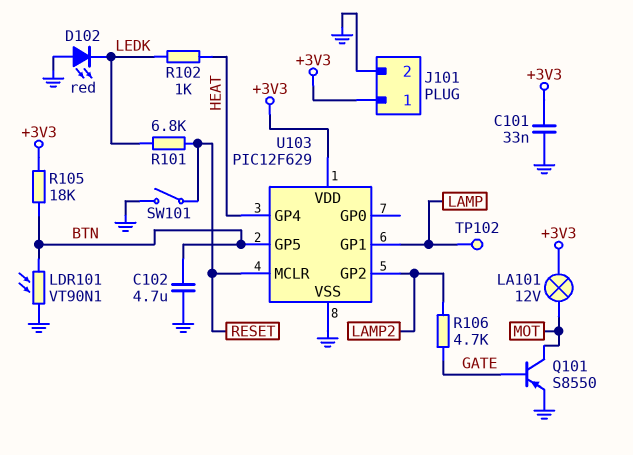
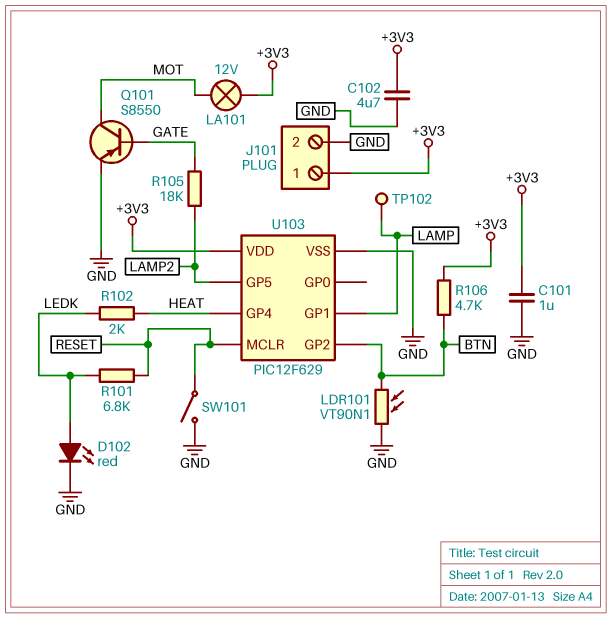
C101: 33nF (+3V3, GND) -> 1uF (+3V3, GND)
C102: 4.7uF (BTN, GND) -> 4.7uF (+3V3, GND)
D102: LED red (A GND, K LEDK) -> LED red (A LEDK, K GND)
R102: 1k (HEAT, LEDK) -> 2k (HEAT, LEDK)
R105: 18k (+3V3, BTN) -> 18k (GATE, LAMP2)
R106: 4.7k (GATE, LAMP2) -> 4.7k (+3V3, BTN)
U103 pin GP2: LAMP2 -> BTN
U103 pin GP5: BTN -> LAMP2

